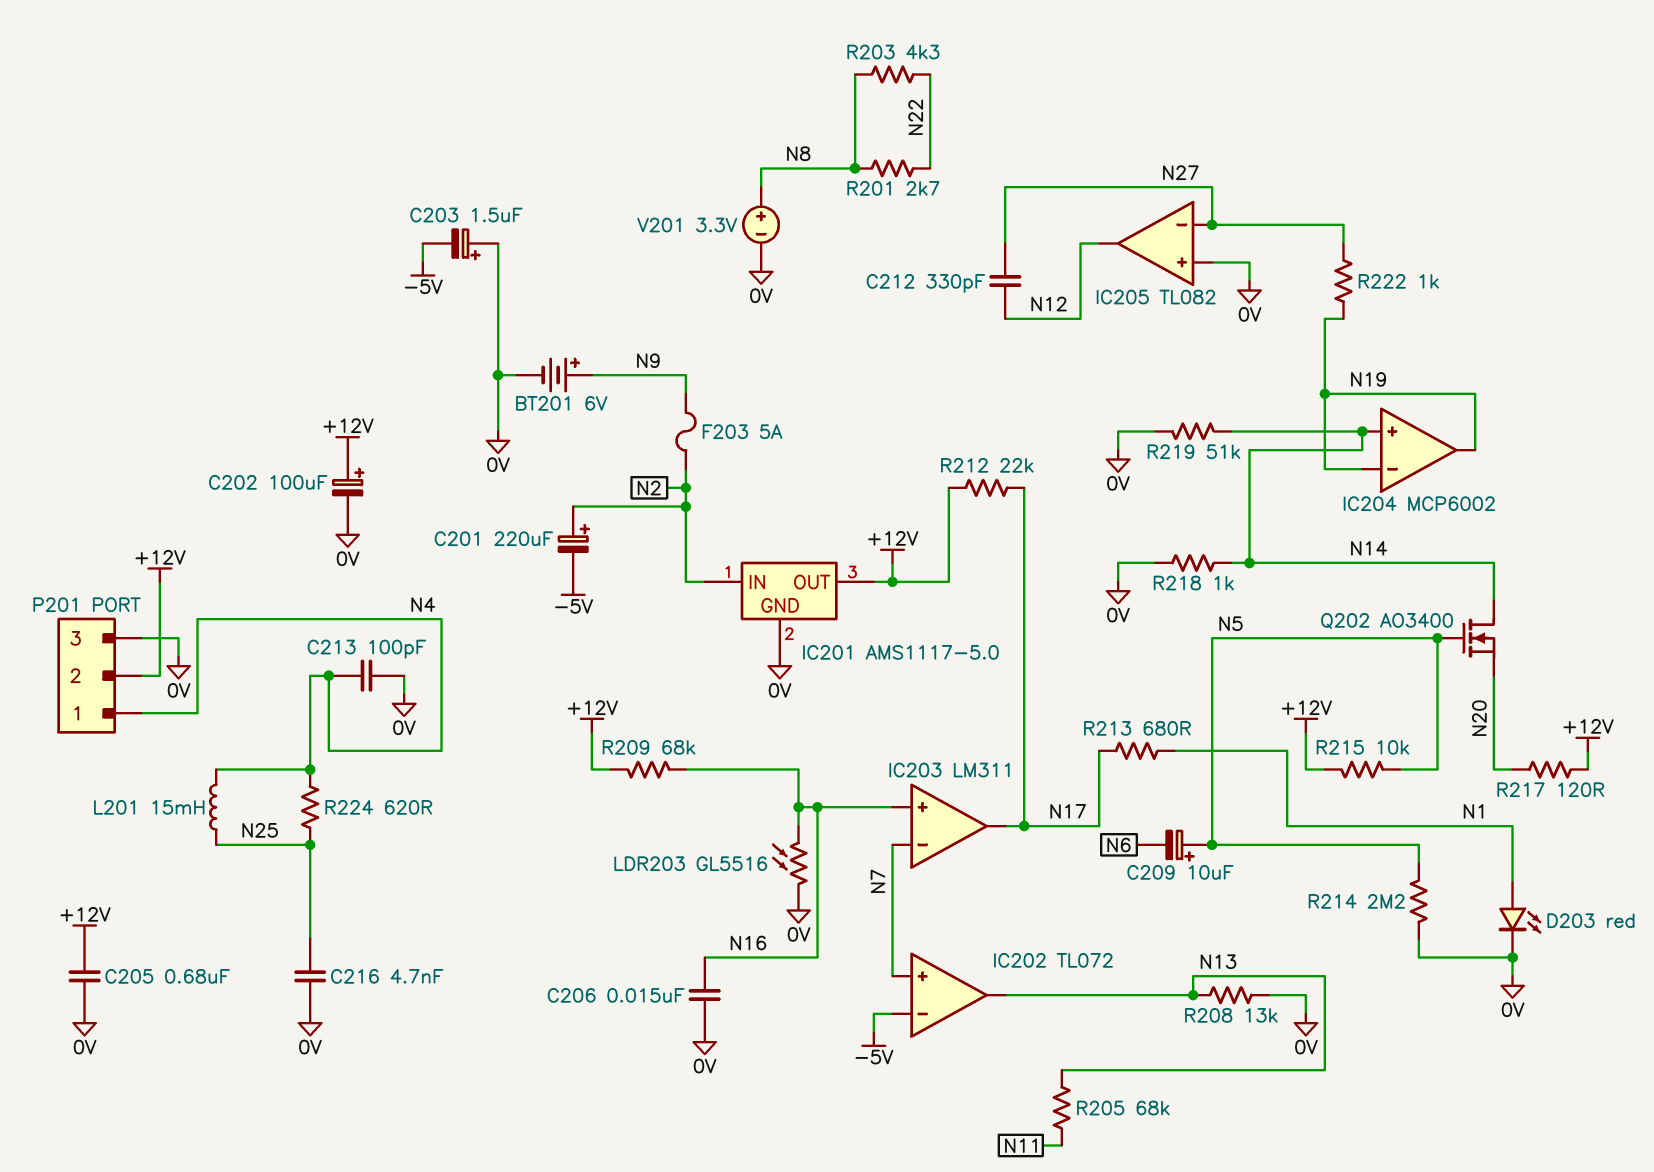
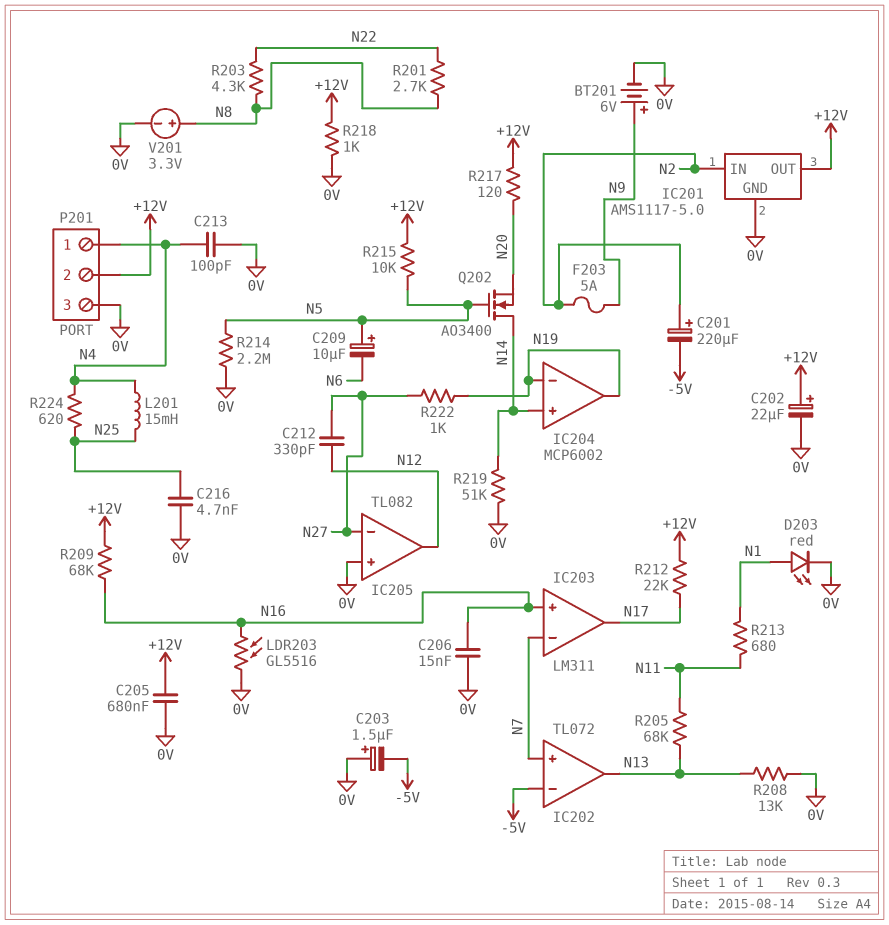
C202: 100uF (plus +12V, minus 0V) -> 22uF (plus +12V, minus 0V)
R213: 680 (N1, N17) -> 680 (N1, N11)
R218: 1k (0V, N14) -> 1k (+12V, 0V)

